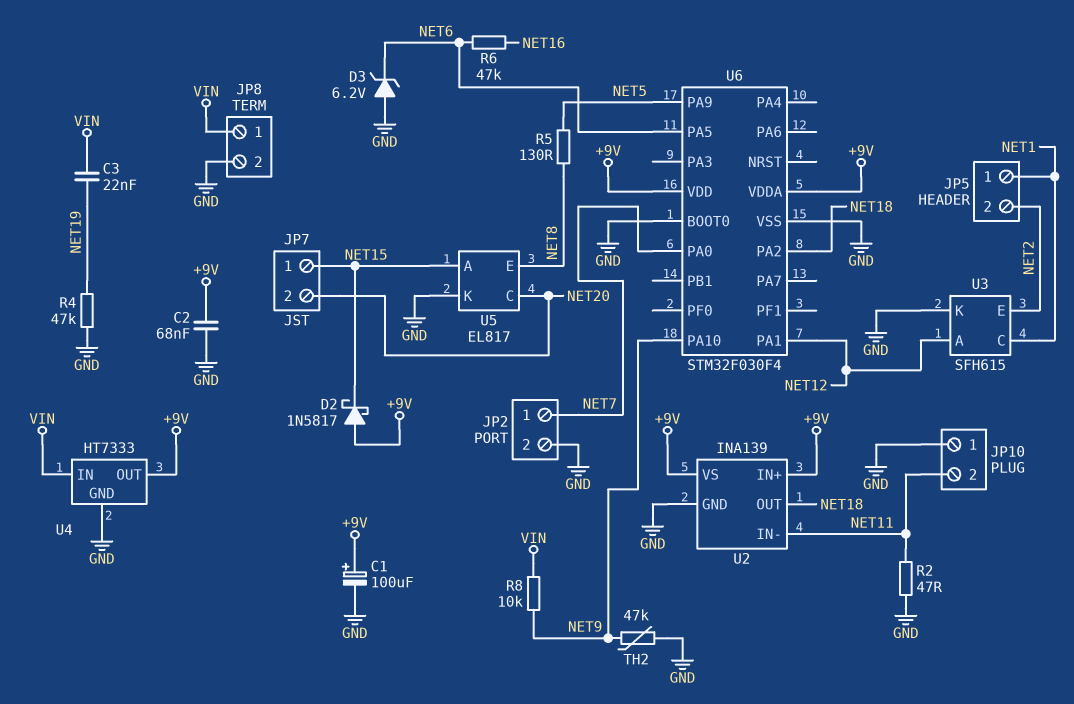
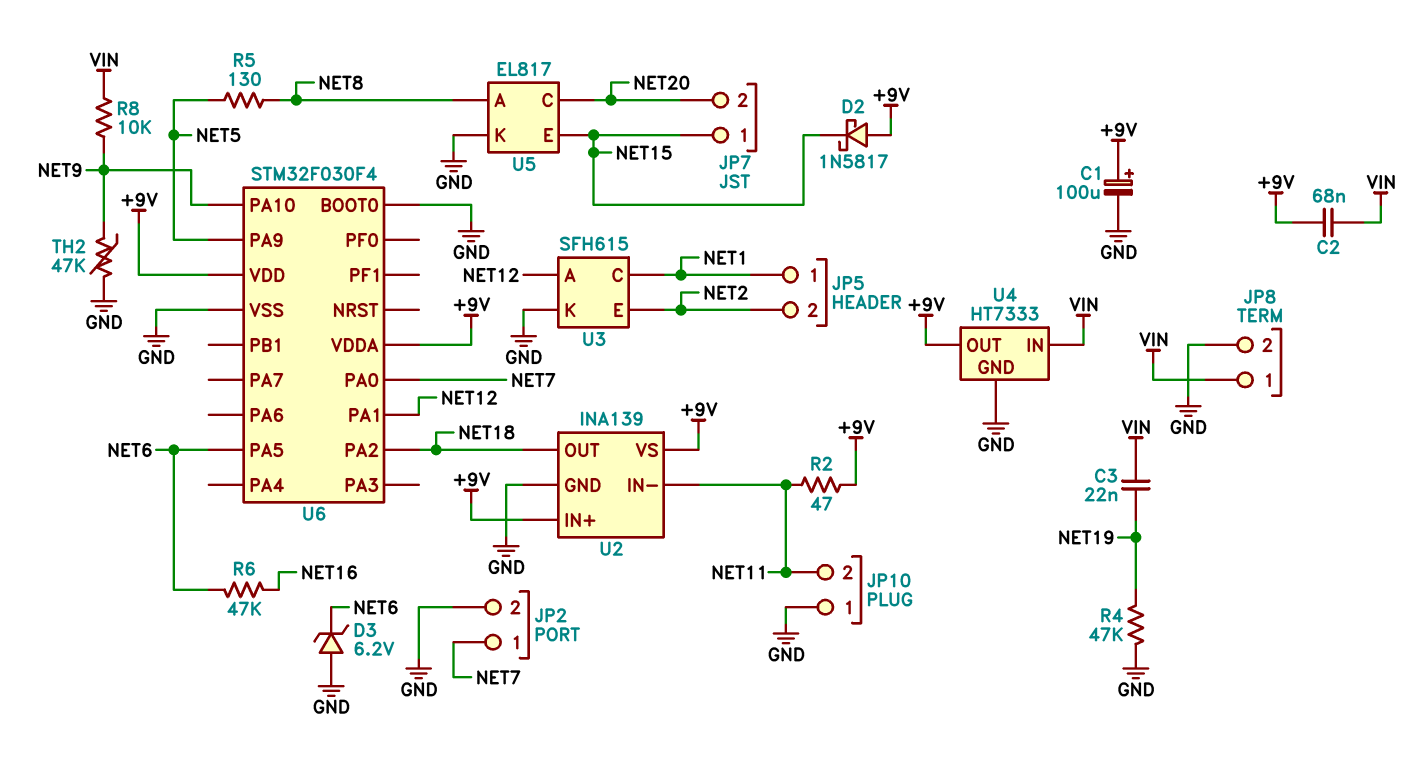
C2: 68nF (+9V, GND) -> 68nF (+9V, VIN)
R2: 47 (GND, NET11) -> 47 (+9V, NET11)
U5 pin A: NET15 -> NET8
U5 pin E: NET8 -> NET15

